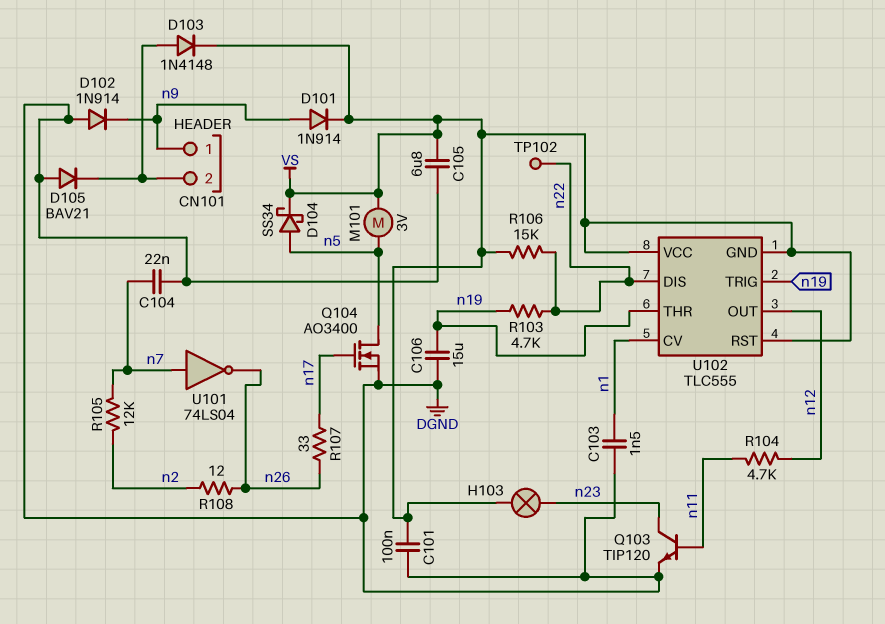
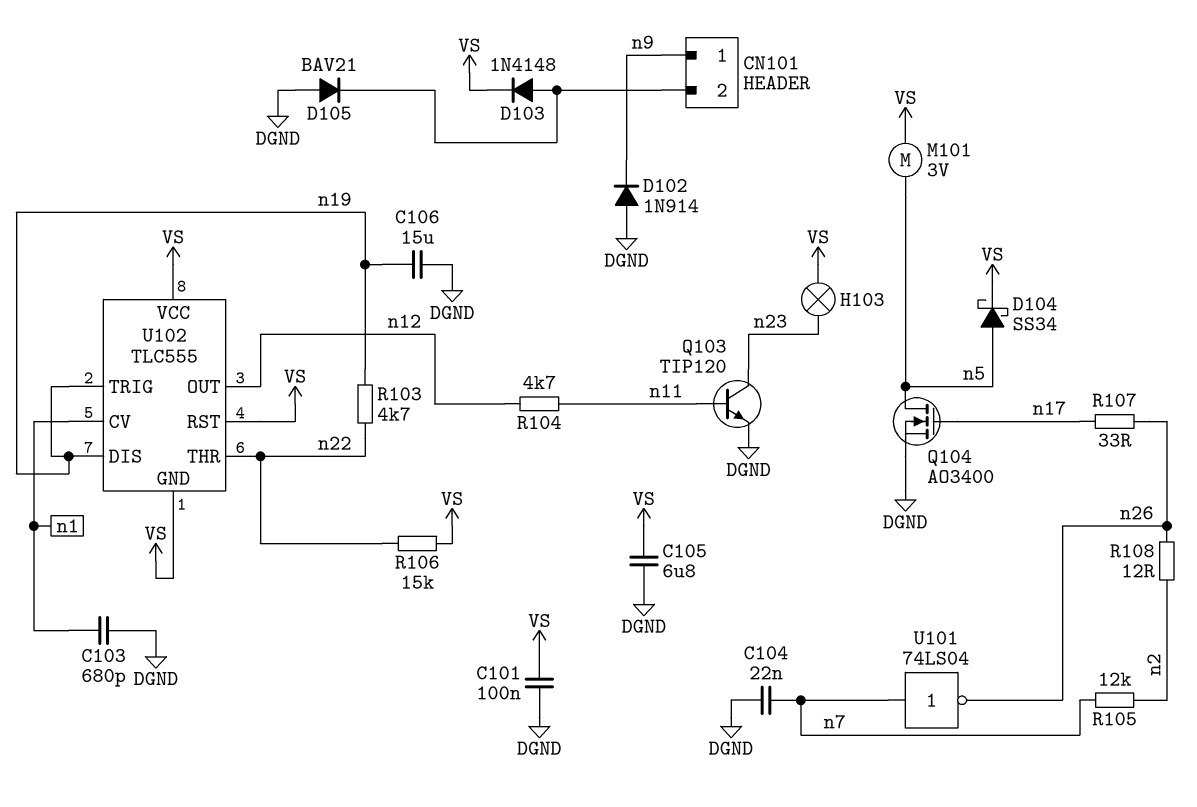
C103: 1.5nF (DGND, n1) -> 680pF (DGND, n1)
D101: diode 1N914 (A n9, K VS) -> none
TP102: test point (n22) -> none
U102 pin DIS: n22 -> n19
U102 pin THR: n19 -> n22

